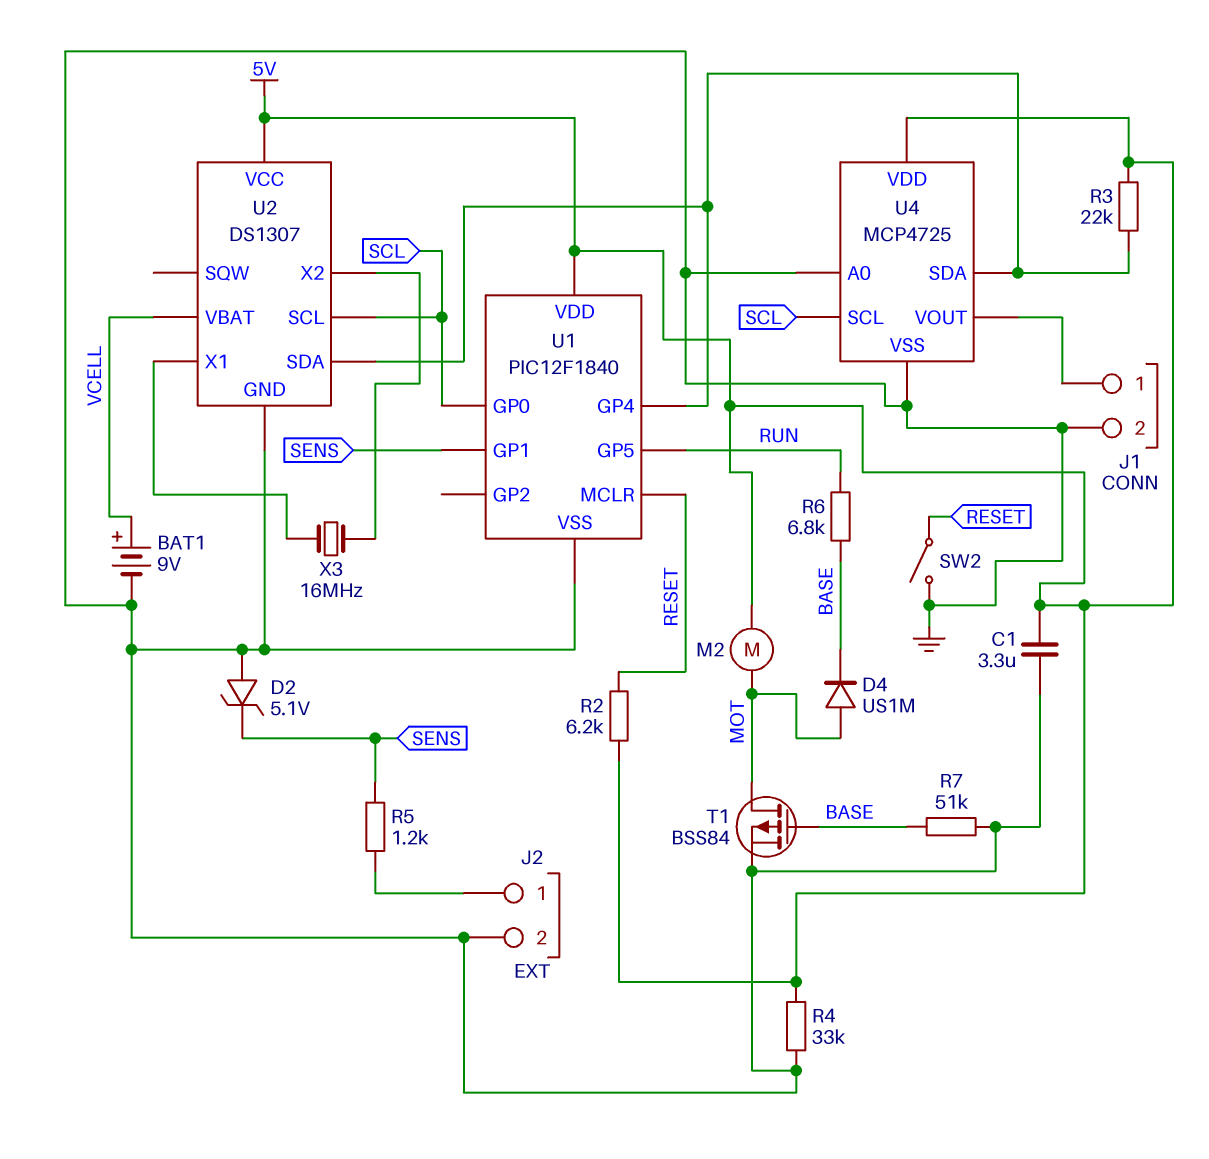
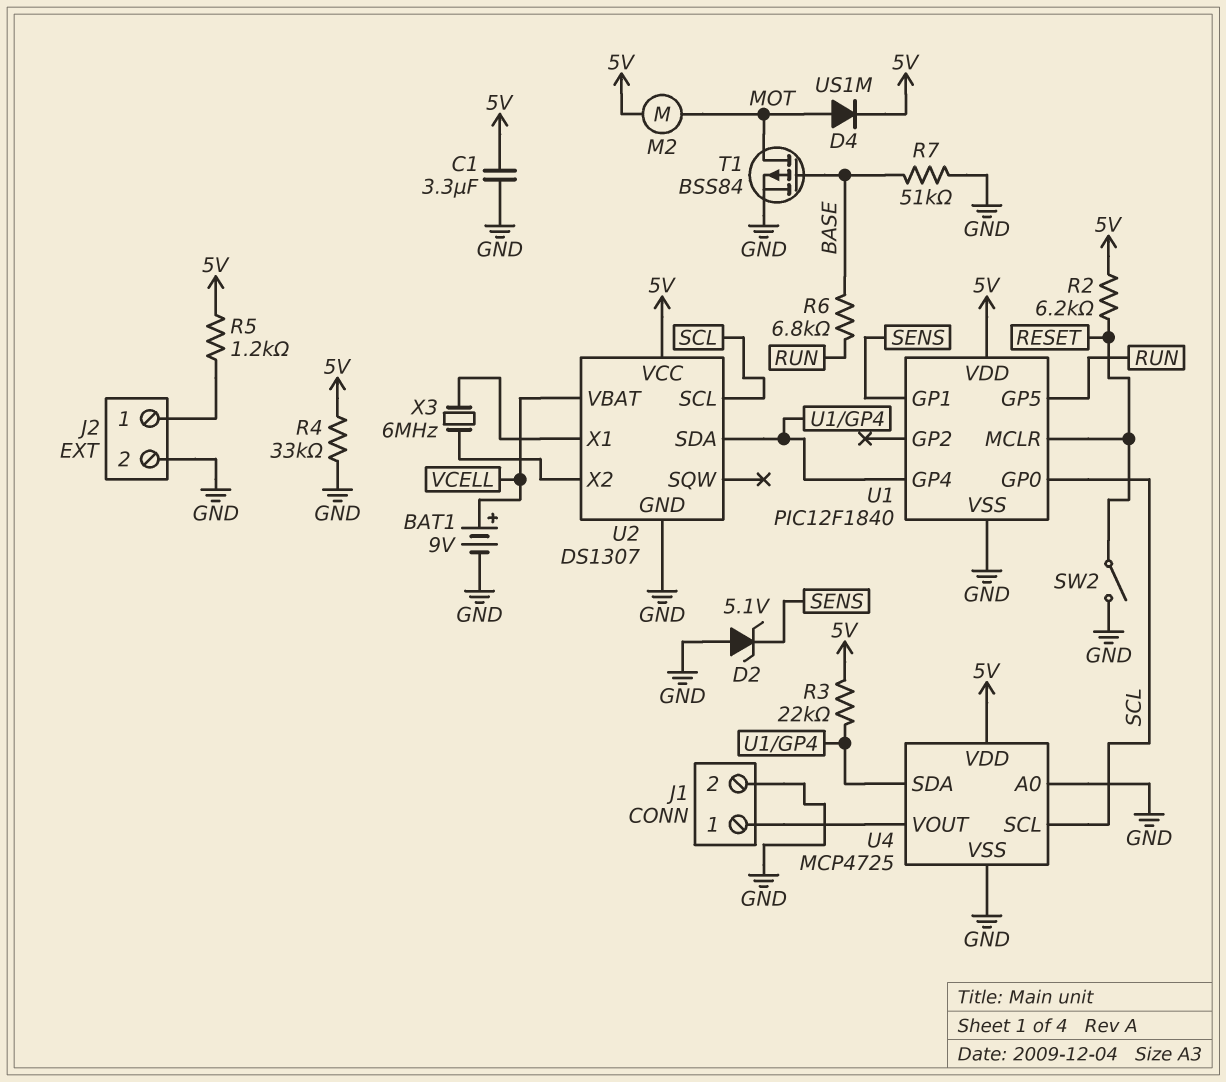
D4: diode US1M (A MOT, K BASE) -> diode US1M (A MOT, K 5V)
R5: 1.2k (J2/1, SENS) -> 1.2k (5V, J2/1)
X3: 16MHz (U2/X1, U2/X2) -> 6MHz (U2/X1, U2/X2)

